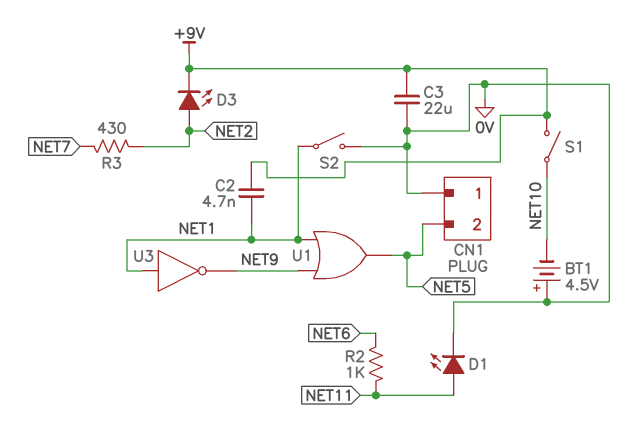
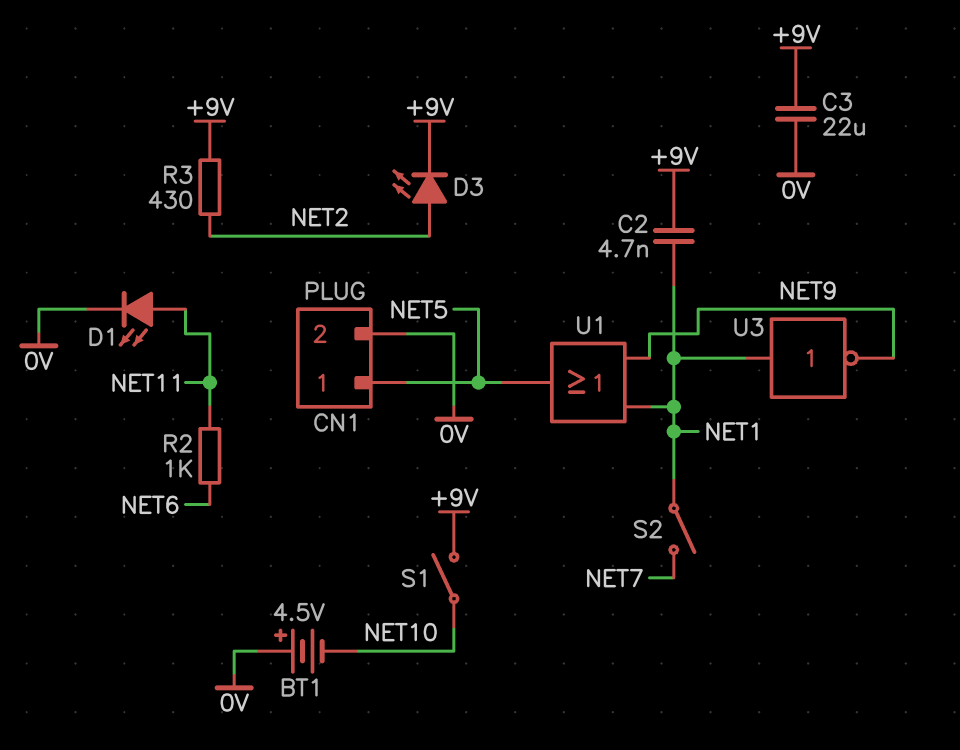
CN1 pin 1: 0V -> NET5
CN1 pin 2: NET5 -> 0V
R3: 430 (NET2, NET7) -> 430 (+9V, NET2)
S2: switch (0V, NET1) -> switch (NET1, NET7)

